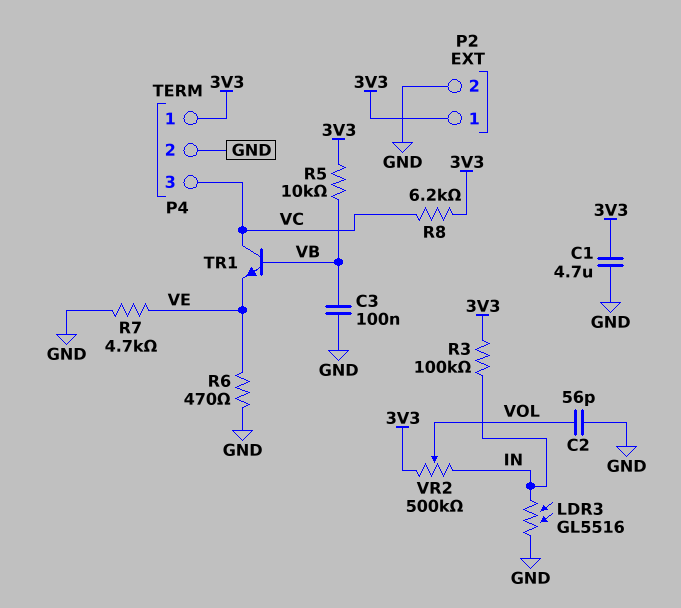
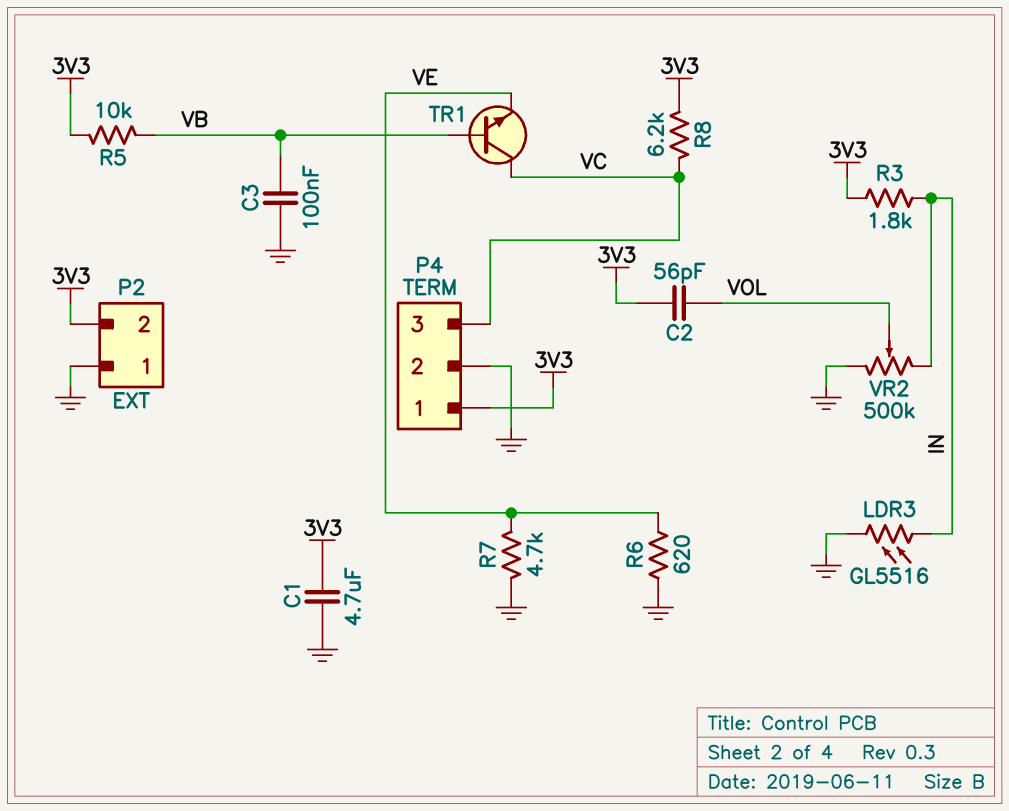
C2: 56pF (GND, VOL) -> 56pF (3V3, VOL)
P2 pin 1: 3V3 -> GND
P2 pin 2: GND -> 3V3
R3: 100k (3V3, IN) -> 1.8k (3V3, IN)
R6: 470 (GND, VE) -> 620 (GND, VE)
VR2: 500k (3V3, IN, wiper VOL) -> 500k (GND, IN, wiper VOL)

